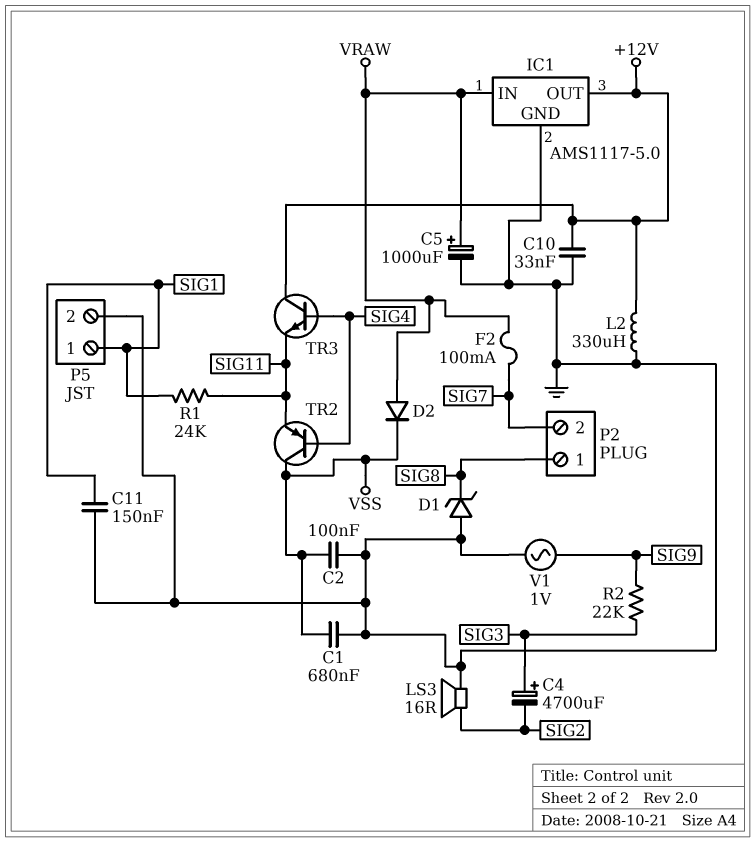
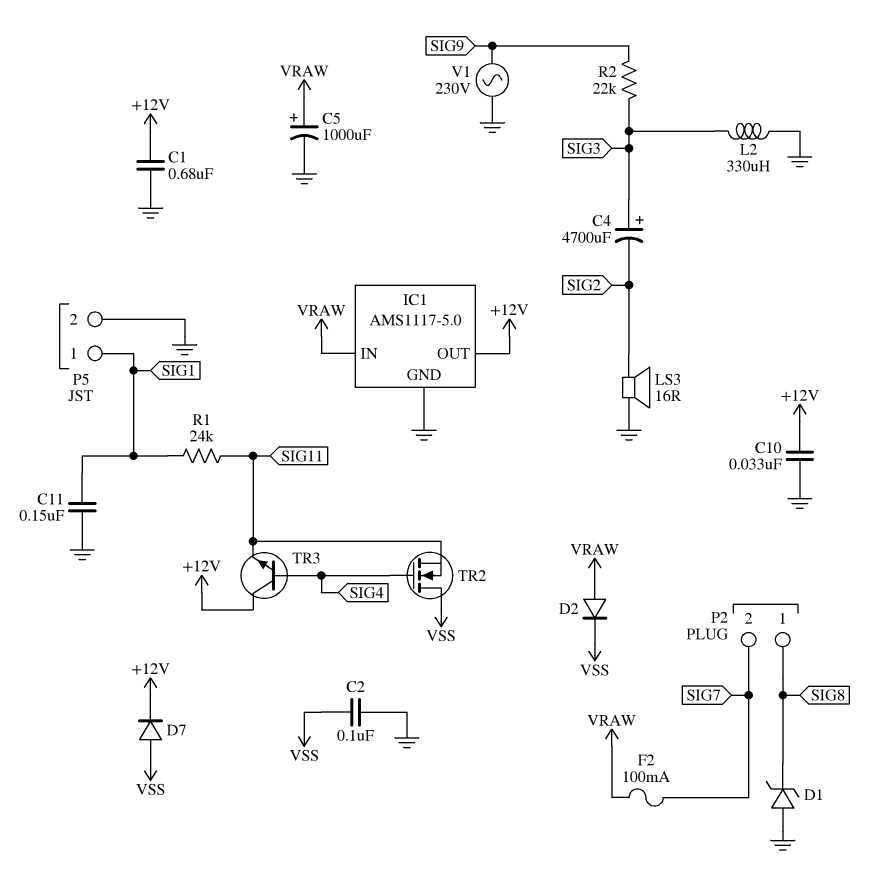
C1: 680nF (GND, VSS) -> 680nF (+12V, GND)
D7: none -> diode (A VSS, K +12V)
L2: 330uH (+12V, GND) -> 330uH (GND, SIG3)
TR2: PNP (B SIG4, C VSS, E SIG11) -> NMOS (G SIG4, D VSS, S SIG11)
V1: AC 1V (GND, SIG9) -> AC 230V (GND, SIG9)

